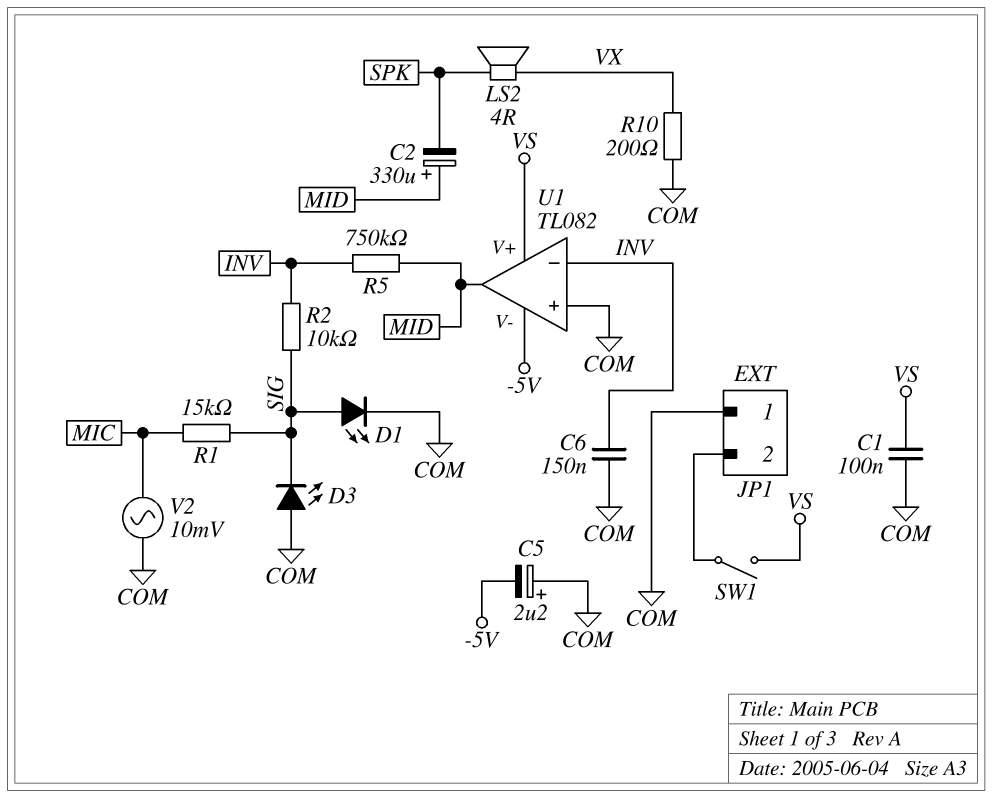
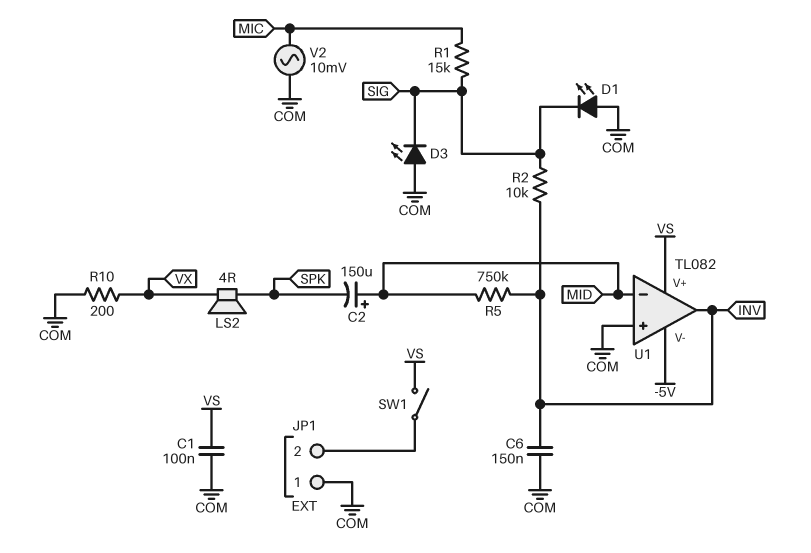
C2: 330uF (plus MID, minus SPK) -> 150uF (plus MID, minus SPK)
C5: 2.2uF (plus COM, minus -5V) -> none
D1: LED (A SIG, K COM) -> LED (A COM, K SIG)
U1 pin in-: INV -> MID
U1 pin out: MID -> INV

